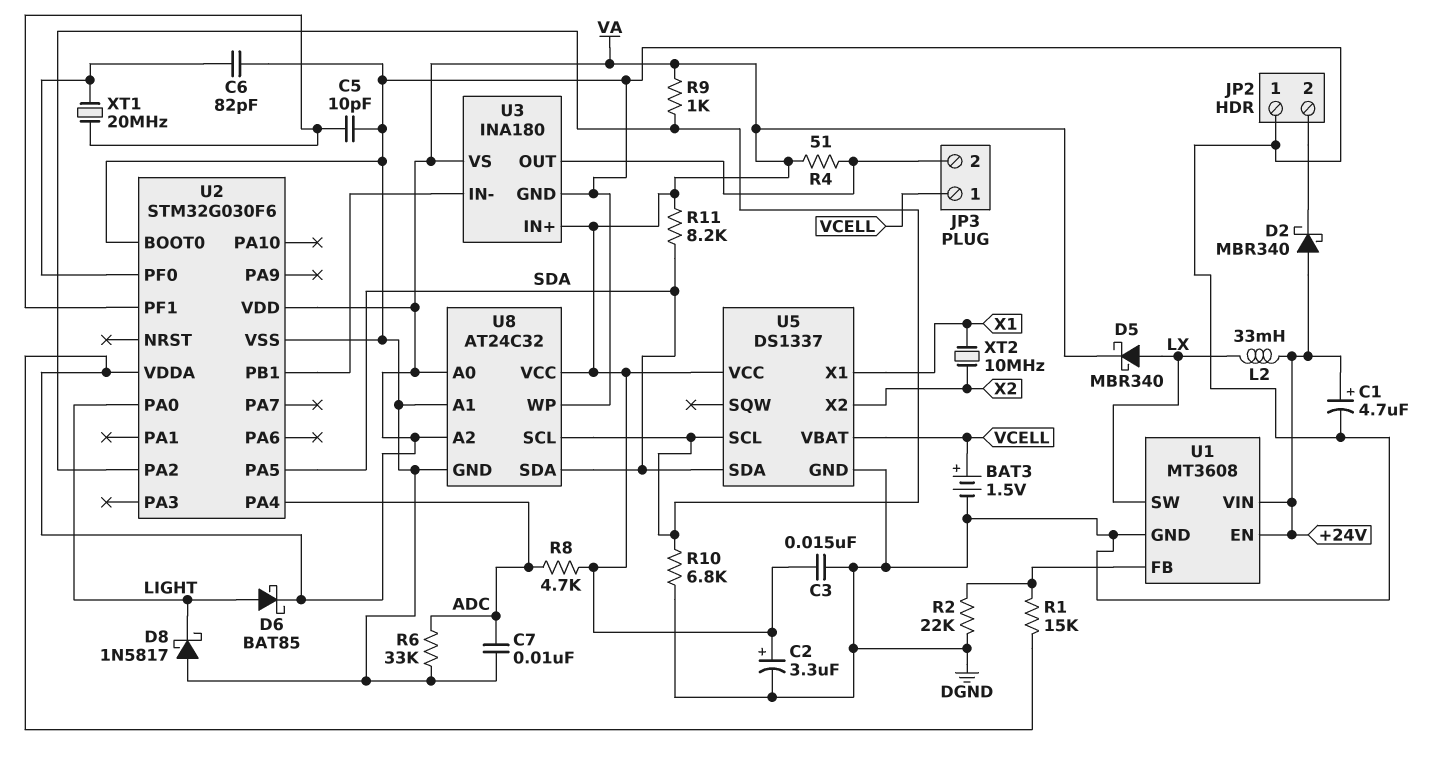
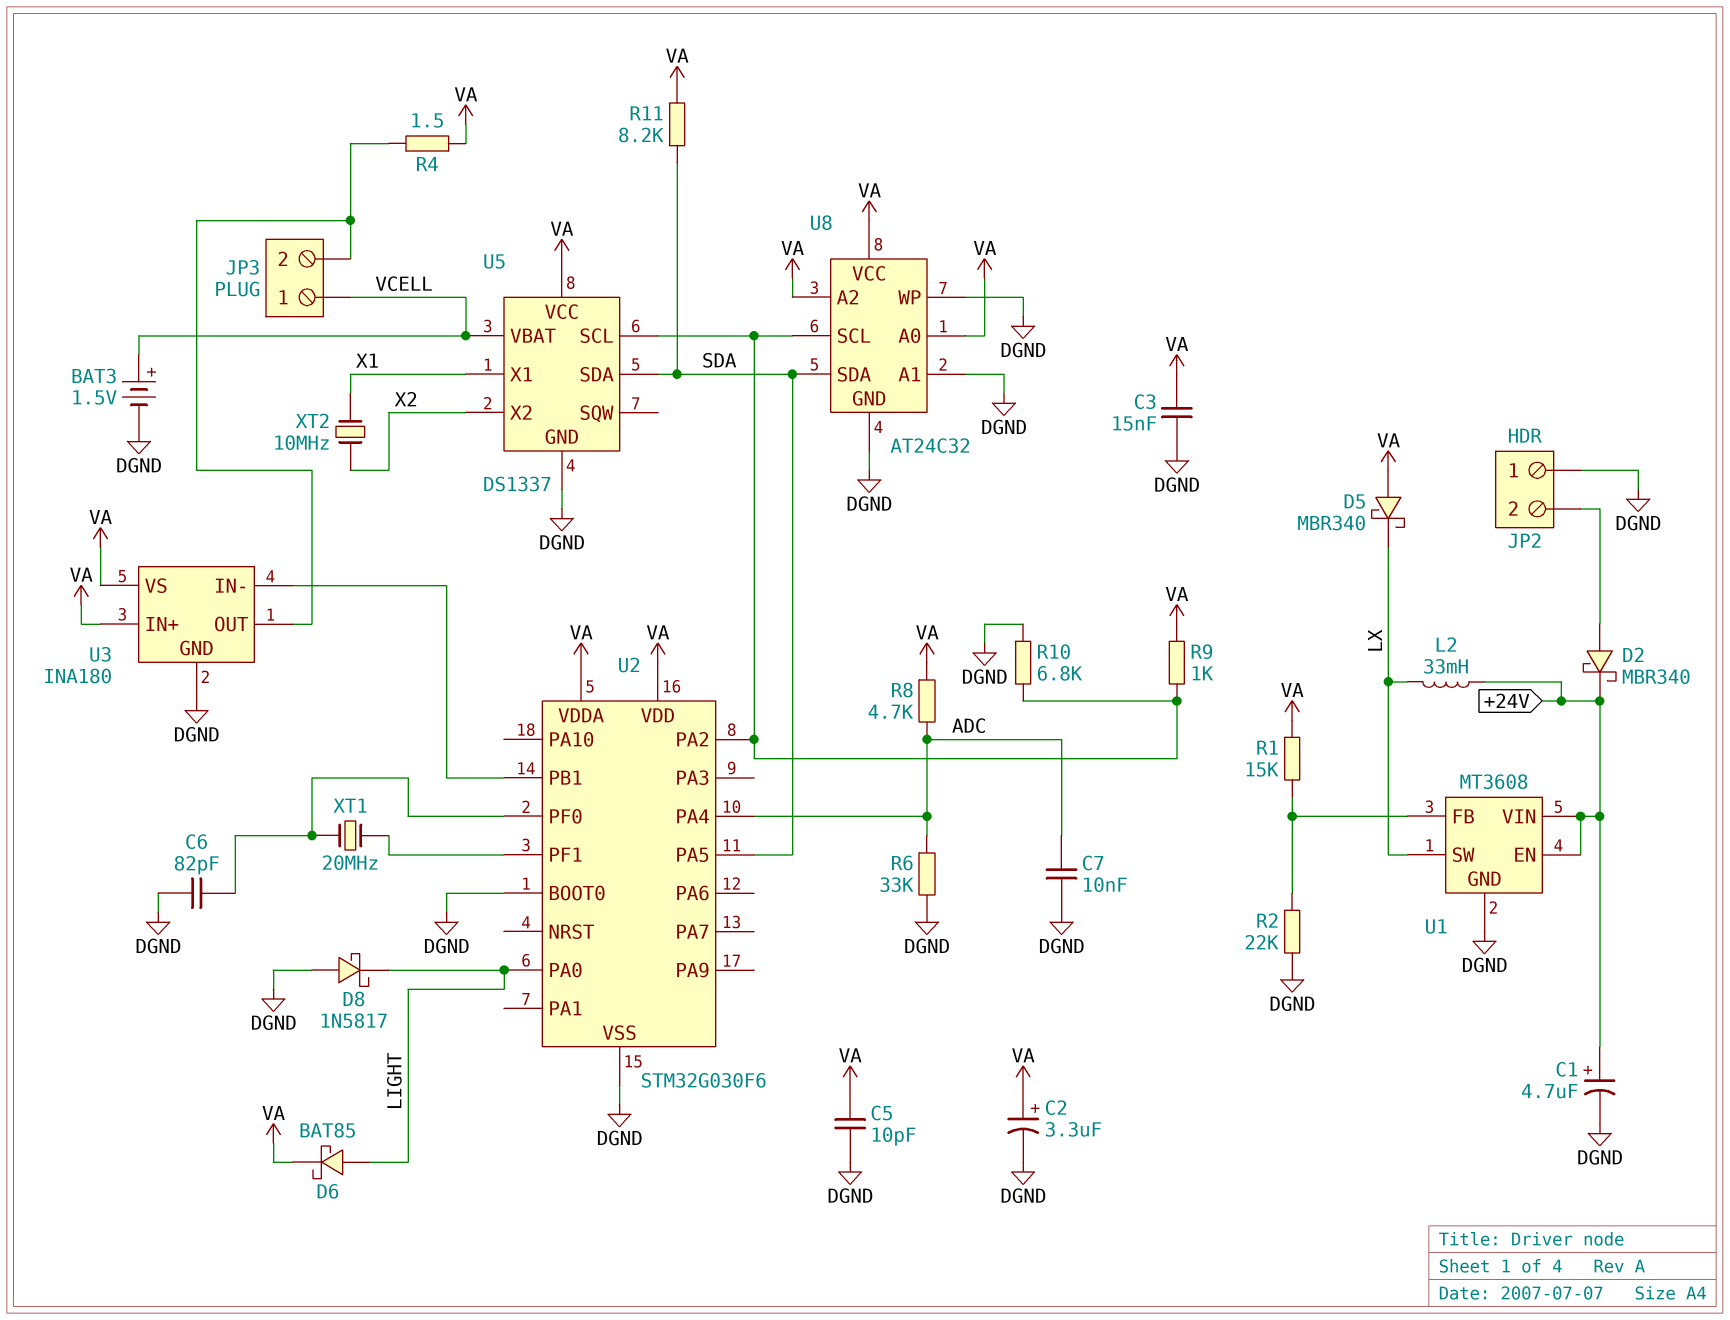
C5: 10pF (DGND, U2/PF1) -> 10pF (DGND, VA)
D2: schottky MBR340 (A +24V, K JP2/2) -> schottky MBR340 (A JP2/2, K +24V)
D5: schottky MBR340 (A LX, K VA) -> schottky MBR340 (A VA, K LX)
R4: 51 (JP3/2, VA) -> 1.5 (JP3/2, VA)

